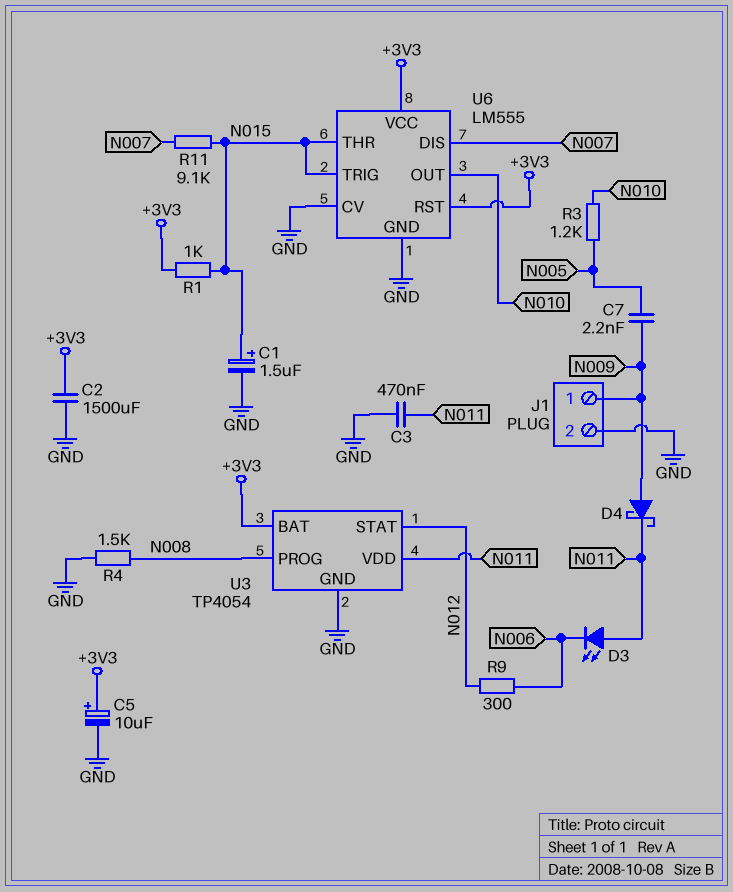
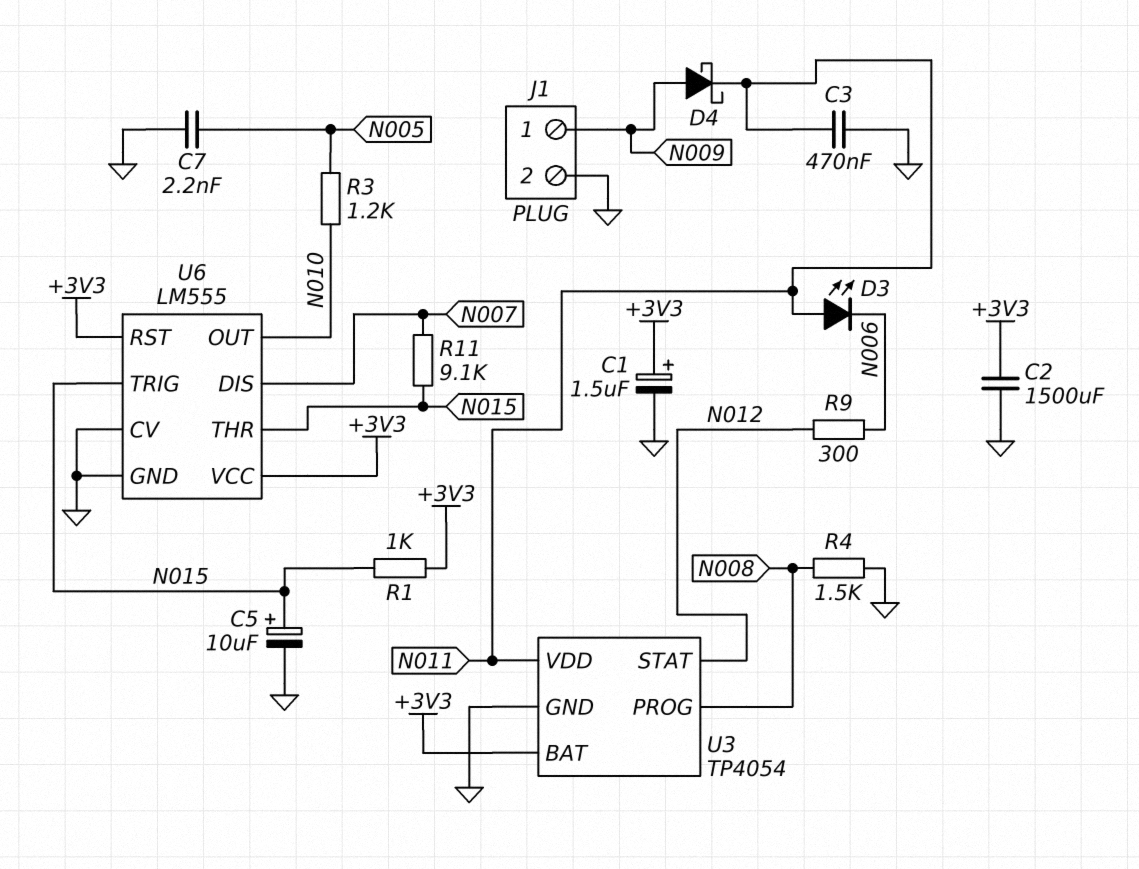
C1: 1.5uF (plus N015, minus GND) -> 1.5uF (plus +3V3, minus GND)
C5: 10uF (plus +3V3, minus GND) -> 10uF (plus N015, minus GND)
C7: 2.2nF (N005, N009) -> 2.2nF (GND, N005)

